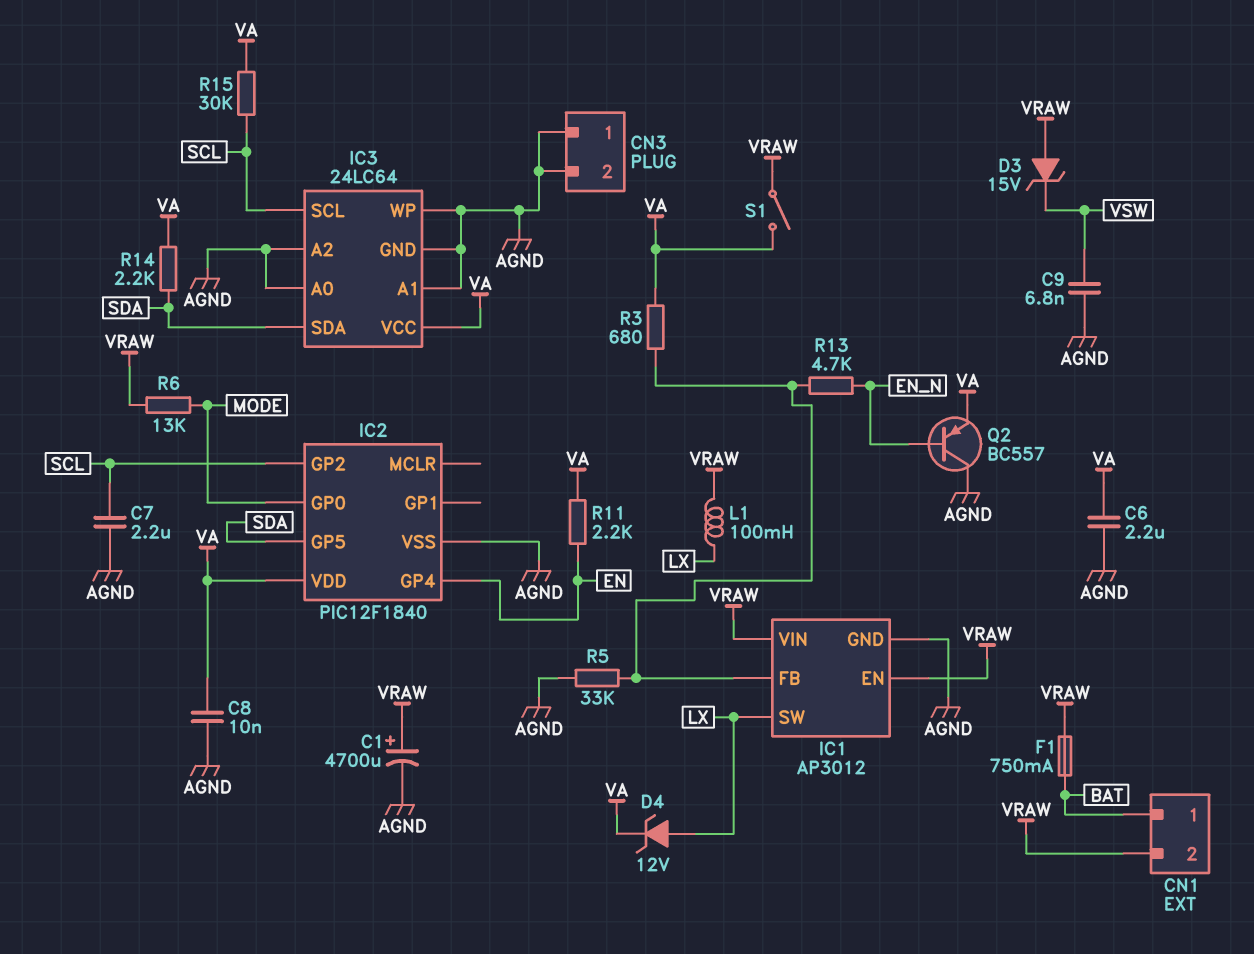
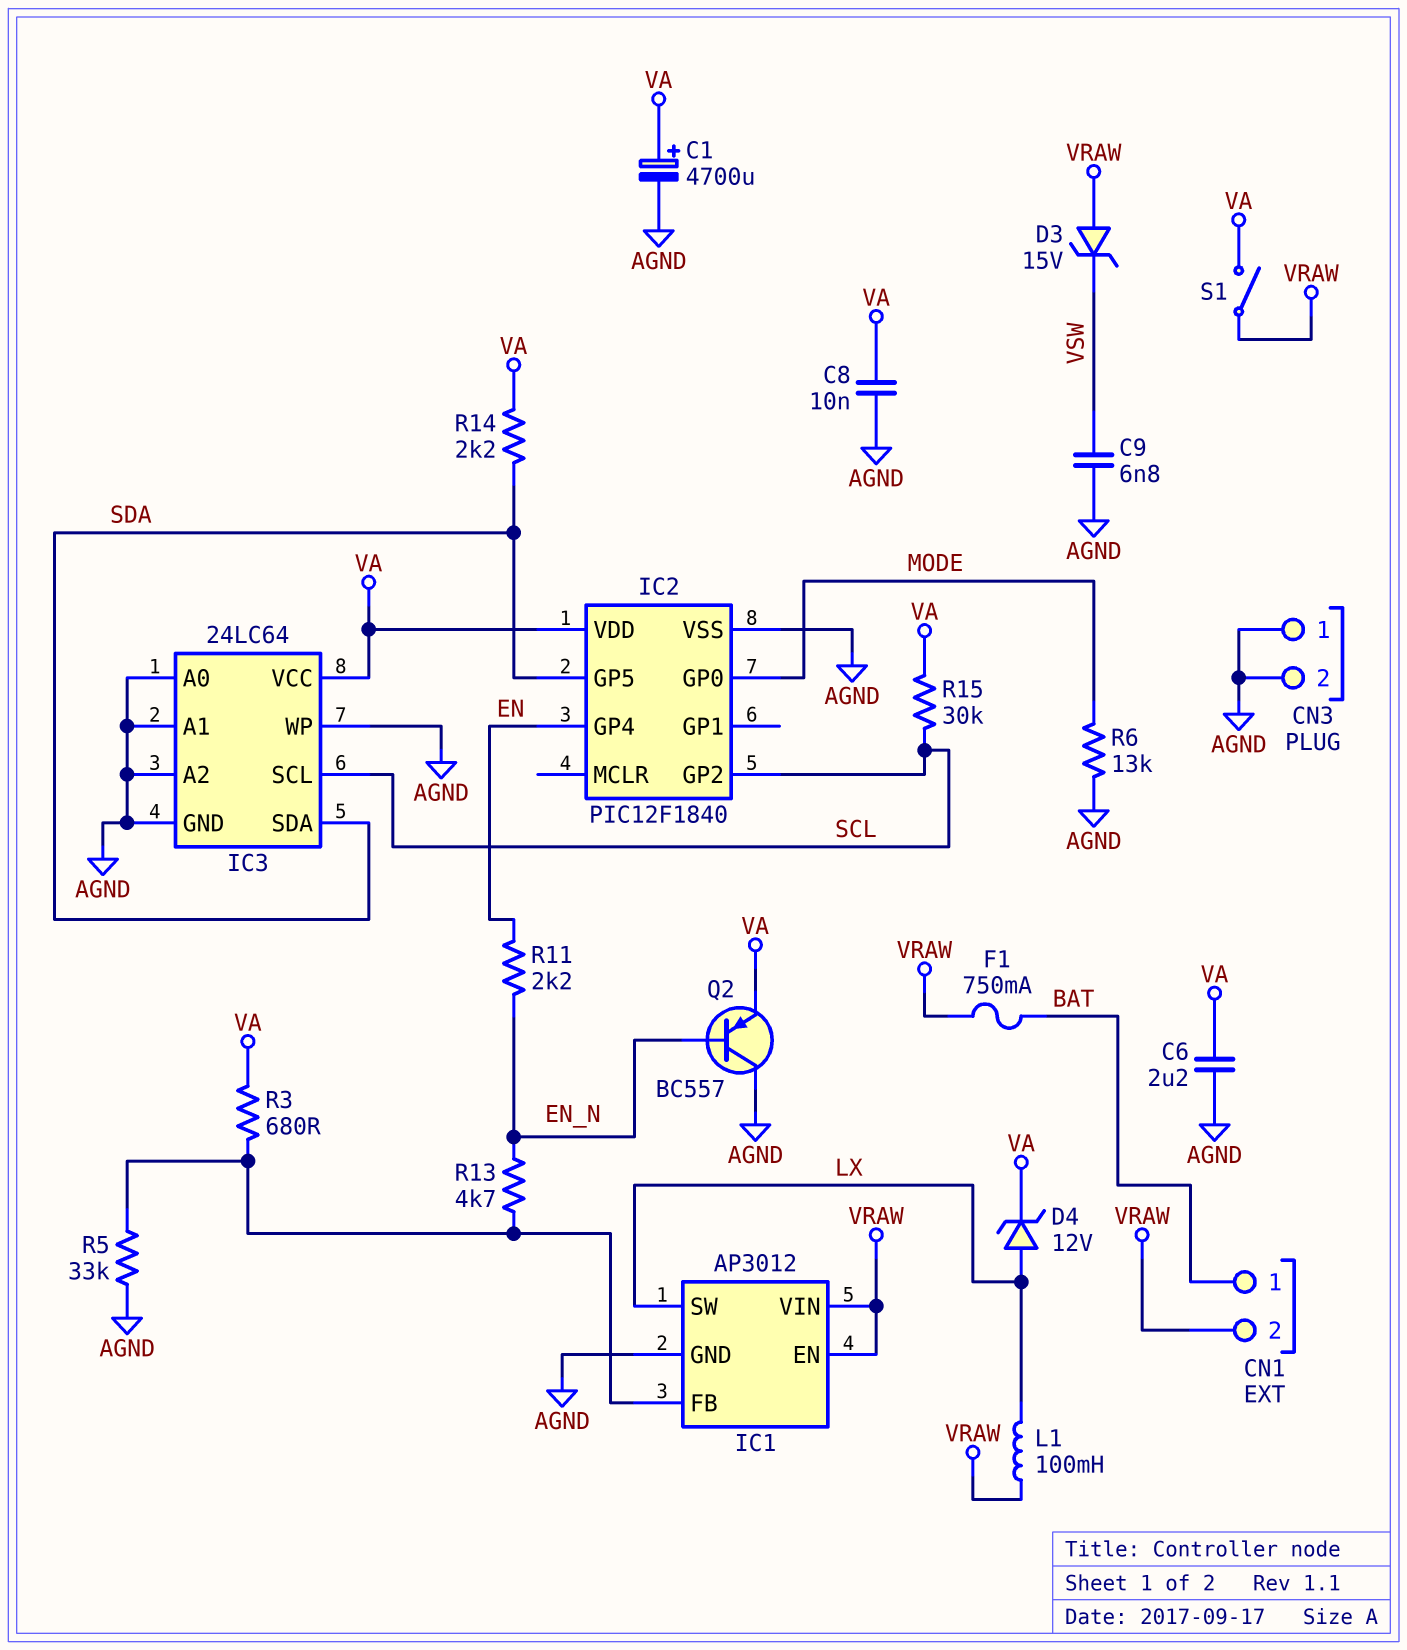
C1: 4700uF (plus VRAW, minus AGND) -> 4700uF (plus VA, minus AGND)
C7: 2.2uF (AGND, SCL) -> none
R6: 13k (MODE, VRAW) -> 13k (AGND, MODE)
R11: 2.2k (EN, VA) -> 2.2k (EN, EN_N)

